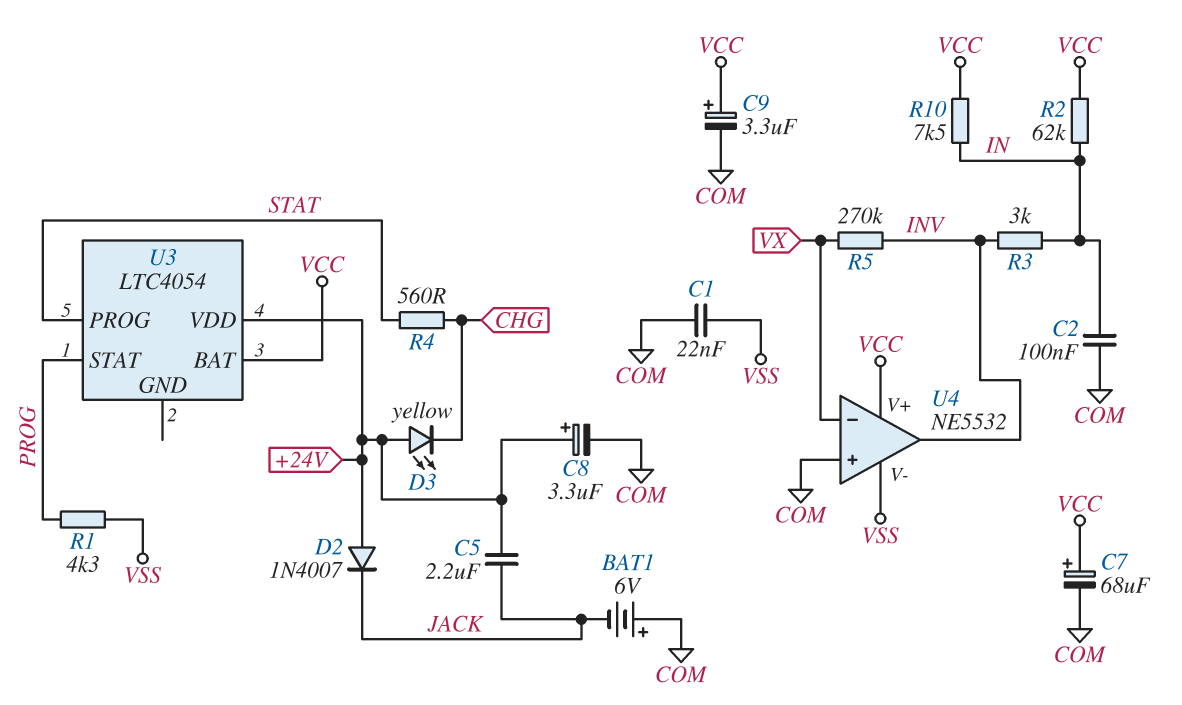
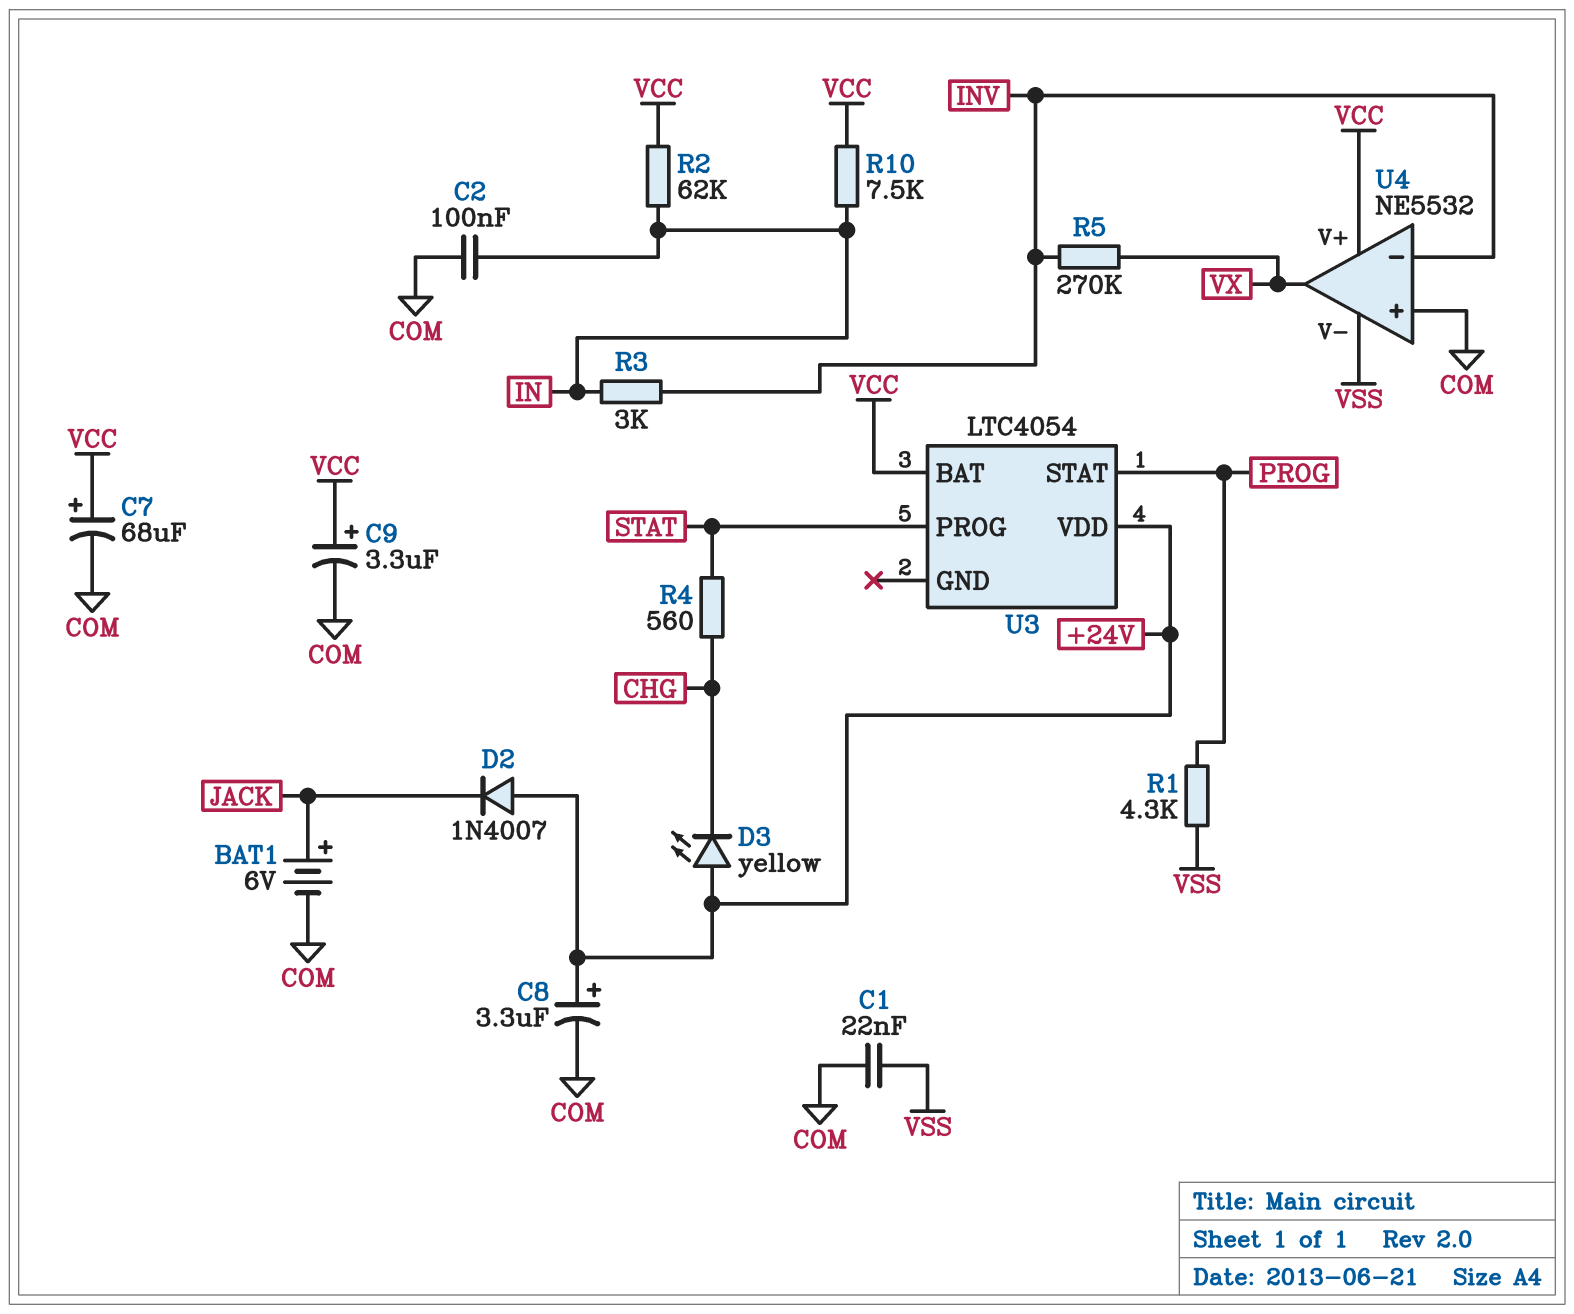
BAT1: 6V (plus COM, minus JACK) -> 6V (plus JACK, minus COM)
C5: 2.2uF (+24V, JACK) -> none
U4 pin in-: VX -> INV
U4 pin out: INV -> VX

